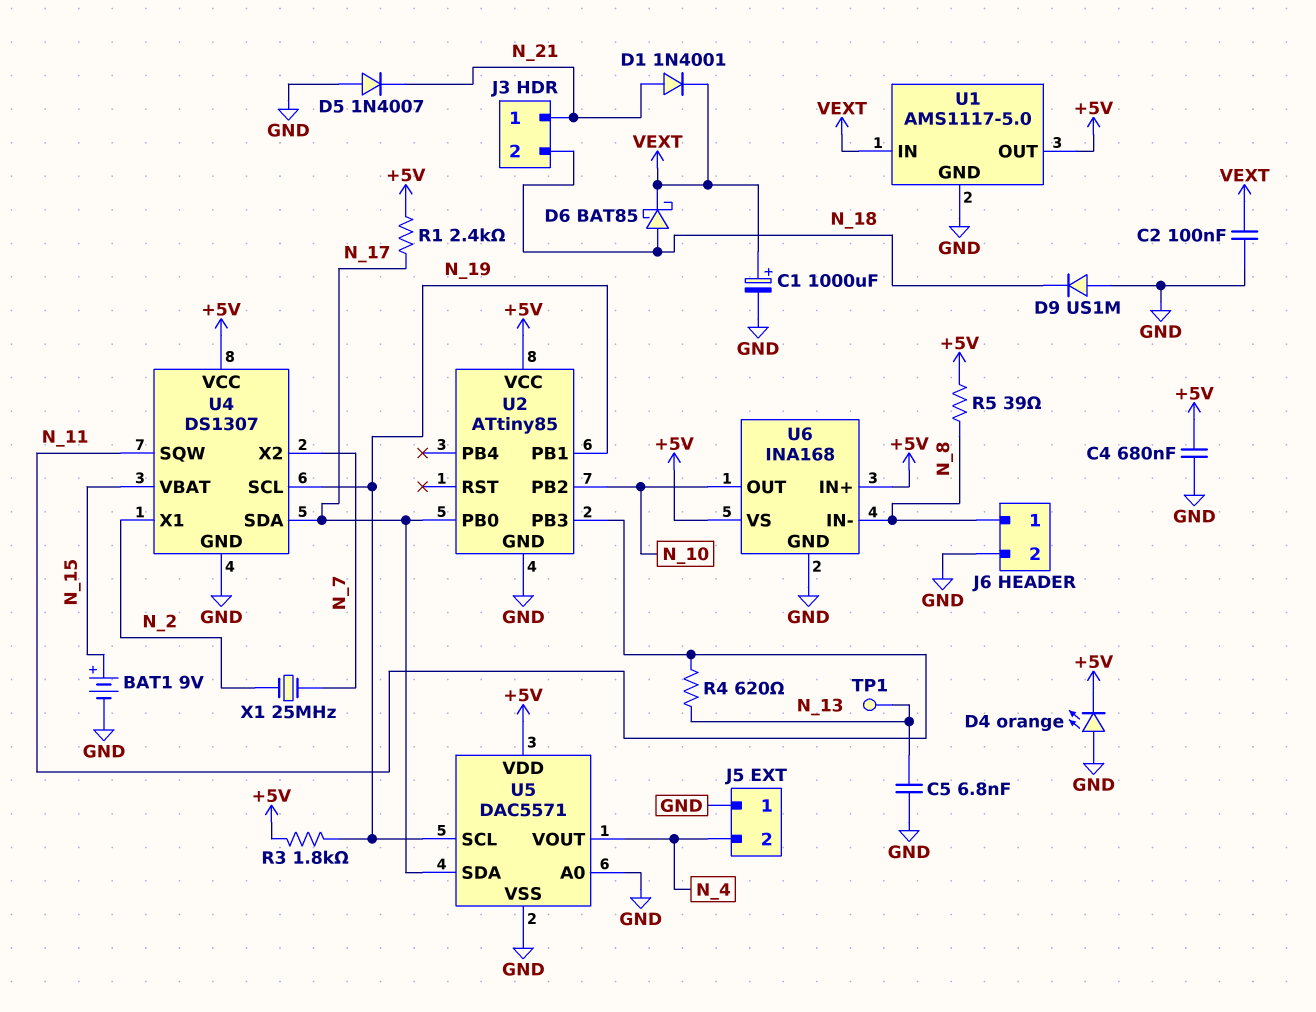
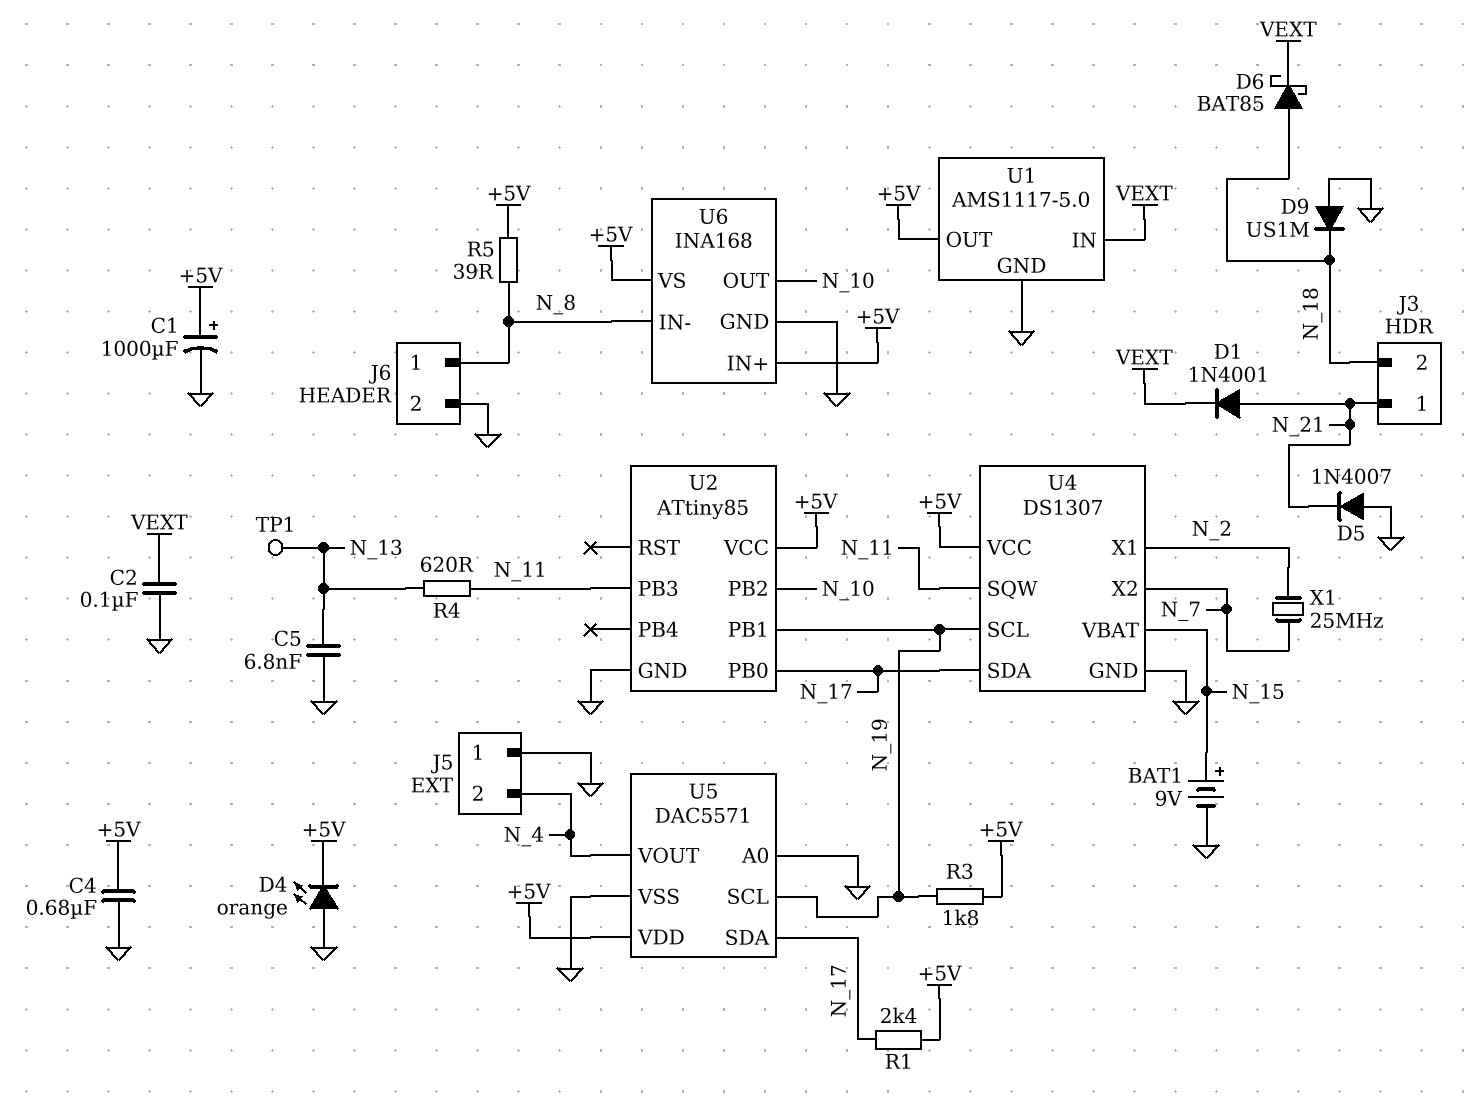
C1: 1000uF (plus VEXT, minus GND) -> 1000uF (plus +5V, minus GND)

